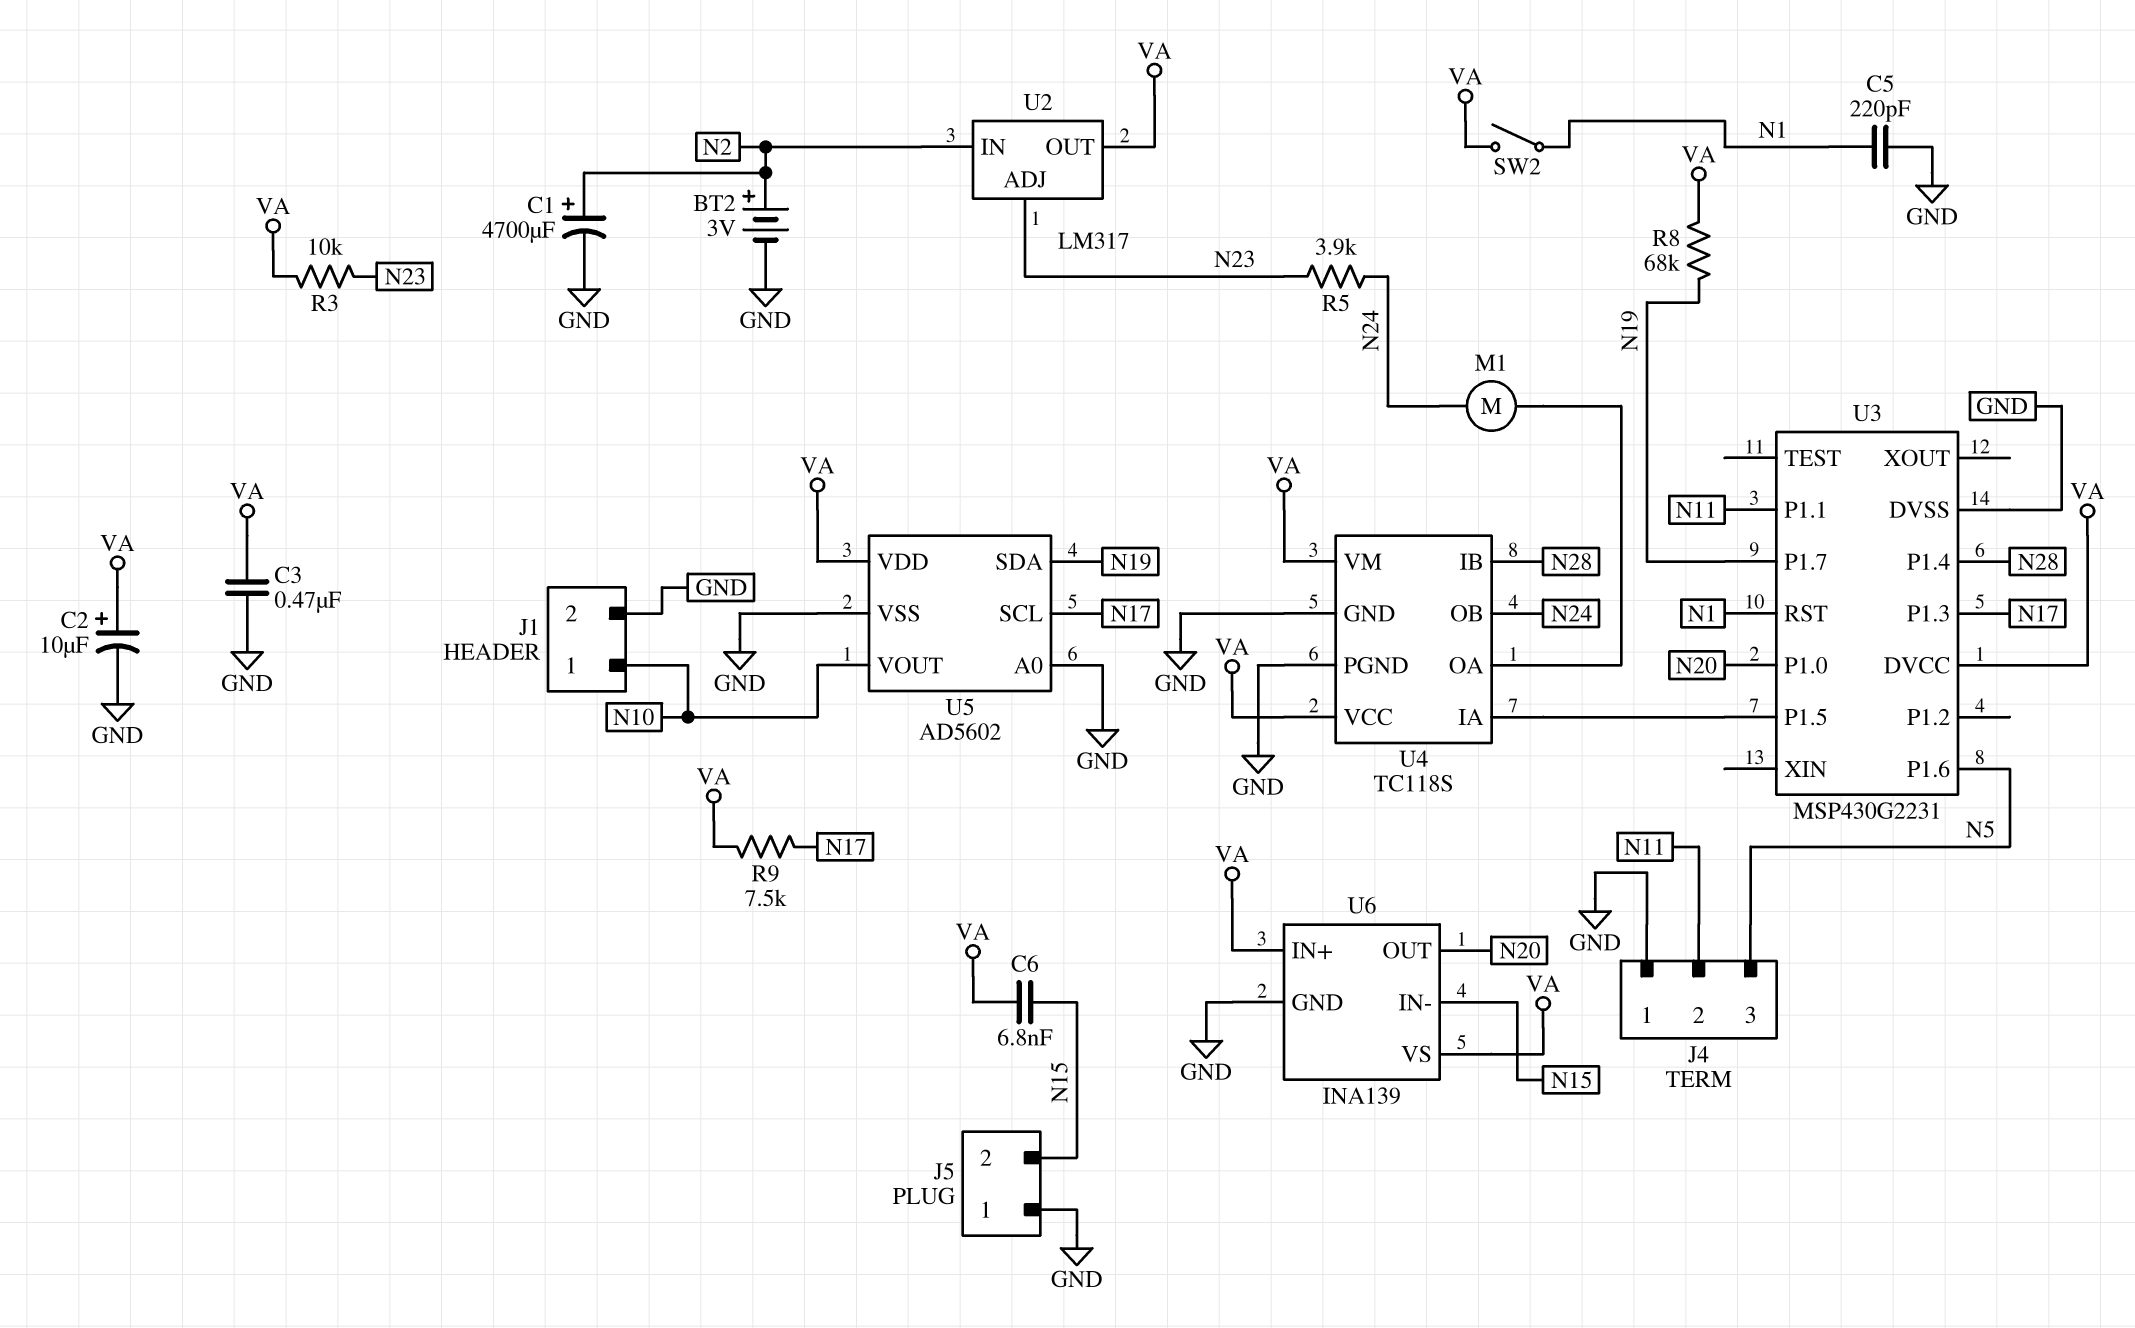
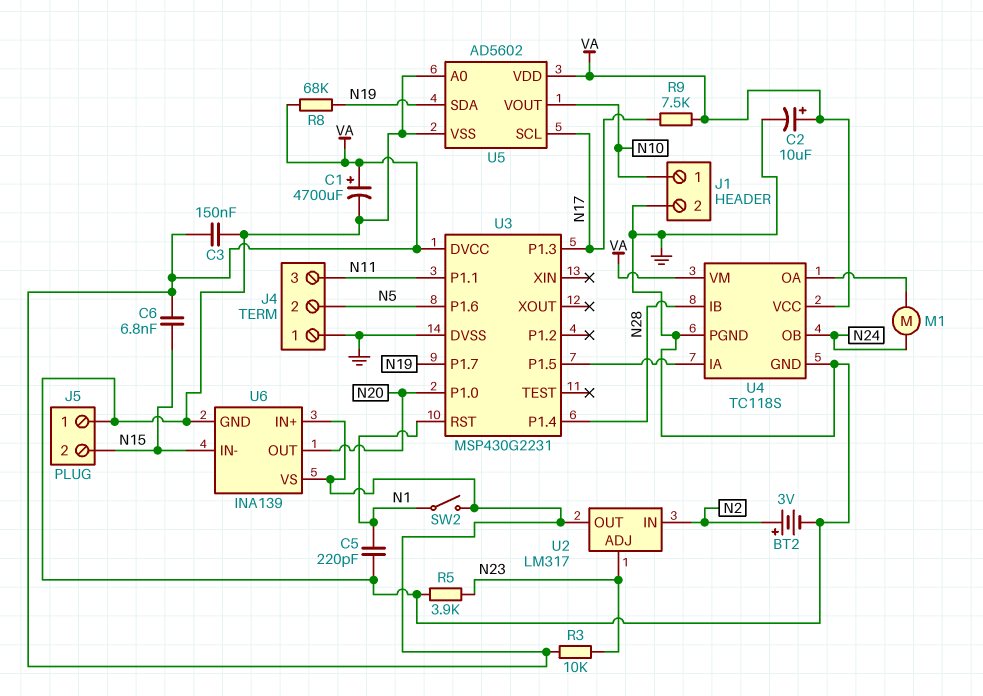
C1: 4700uF (plus N2, minus GND) -> 4700uF (plus VA, minus GND)
C3: 470nF (GND, VA) -> 150nF (GND, VA)
J4 pin 2: N11 -> N5
J4 pin 3: N5 -> N11
R5: 3.9k (N23, N24) -> 3.9k (GND, N23)

